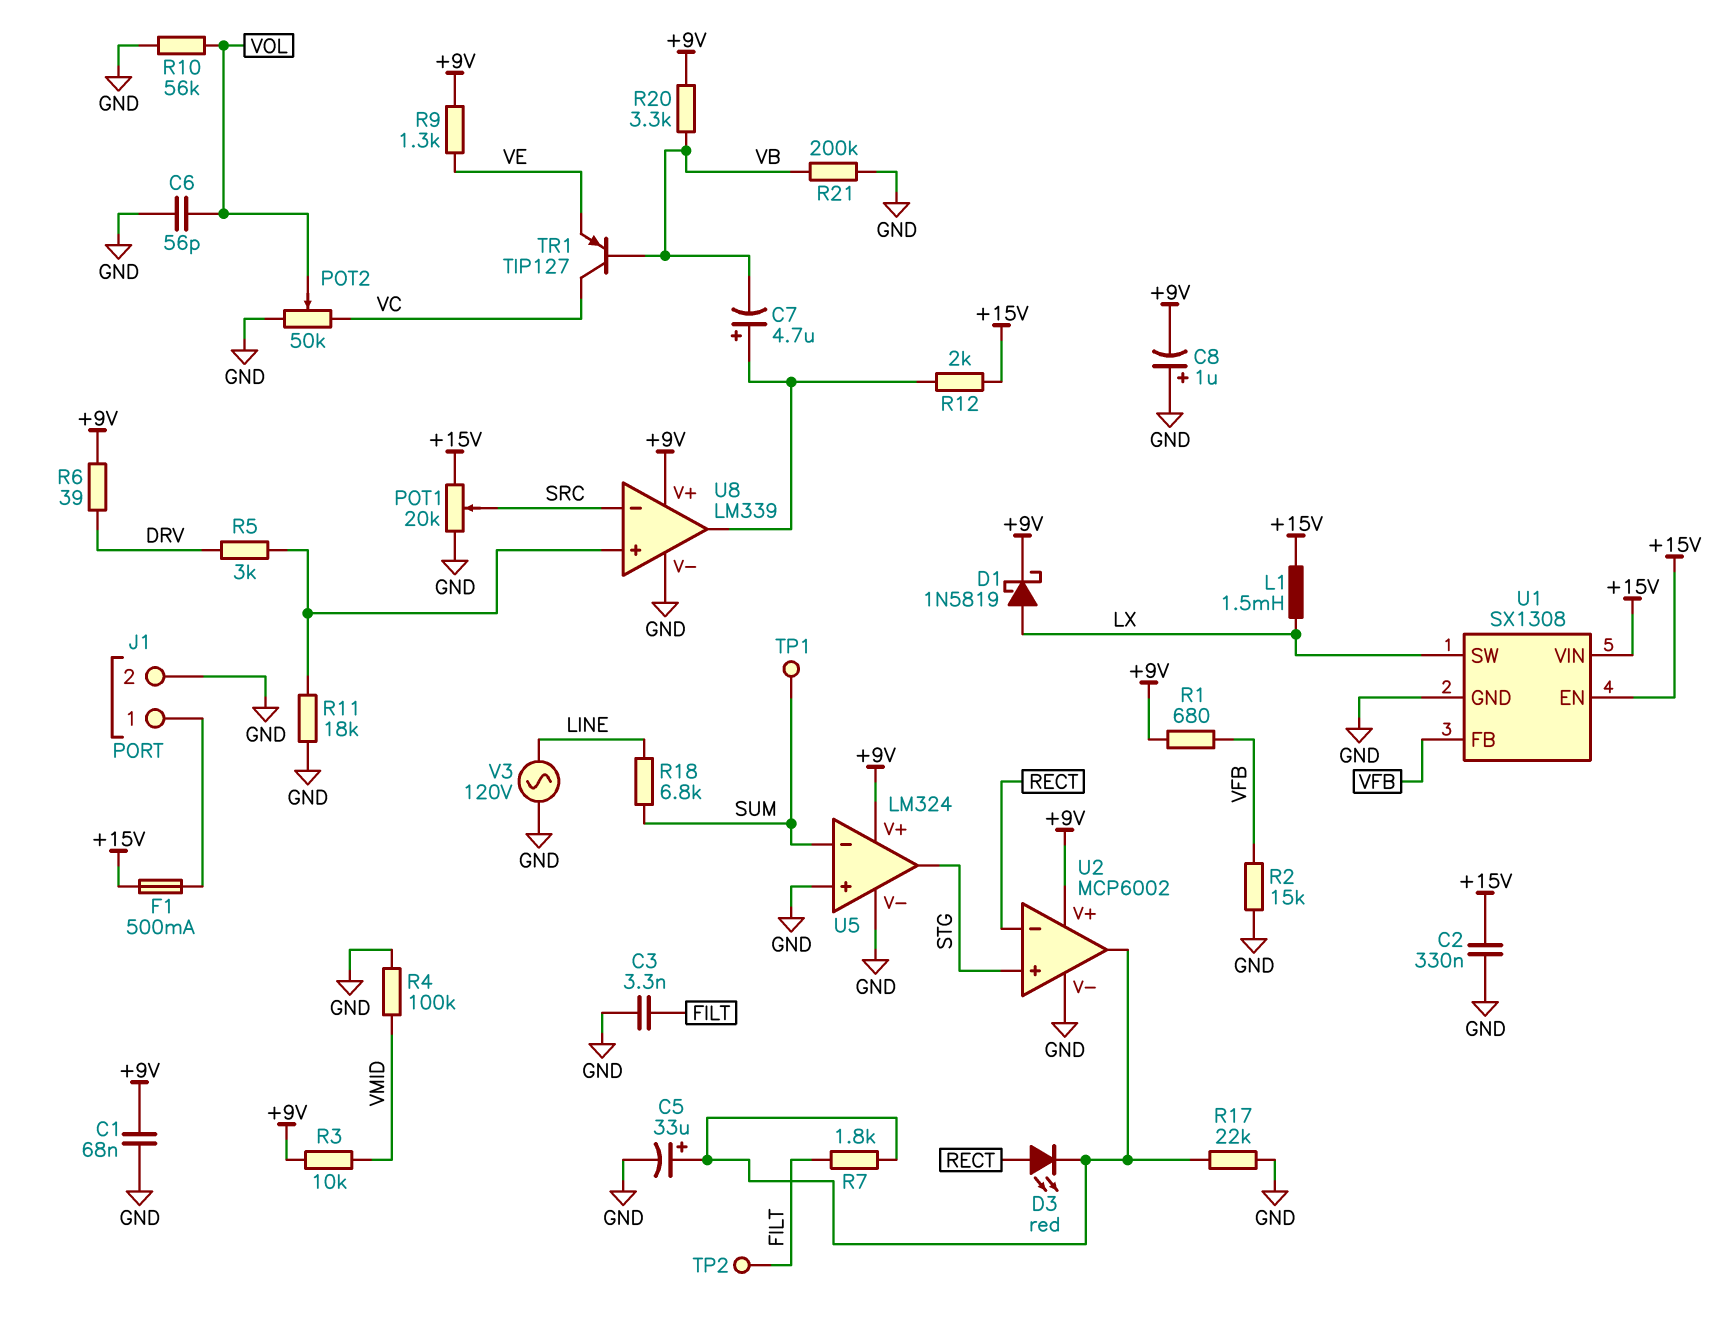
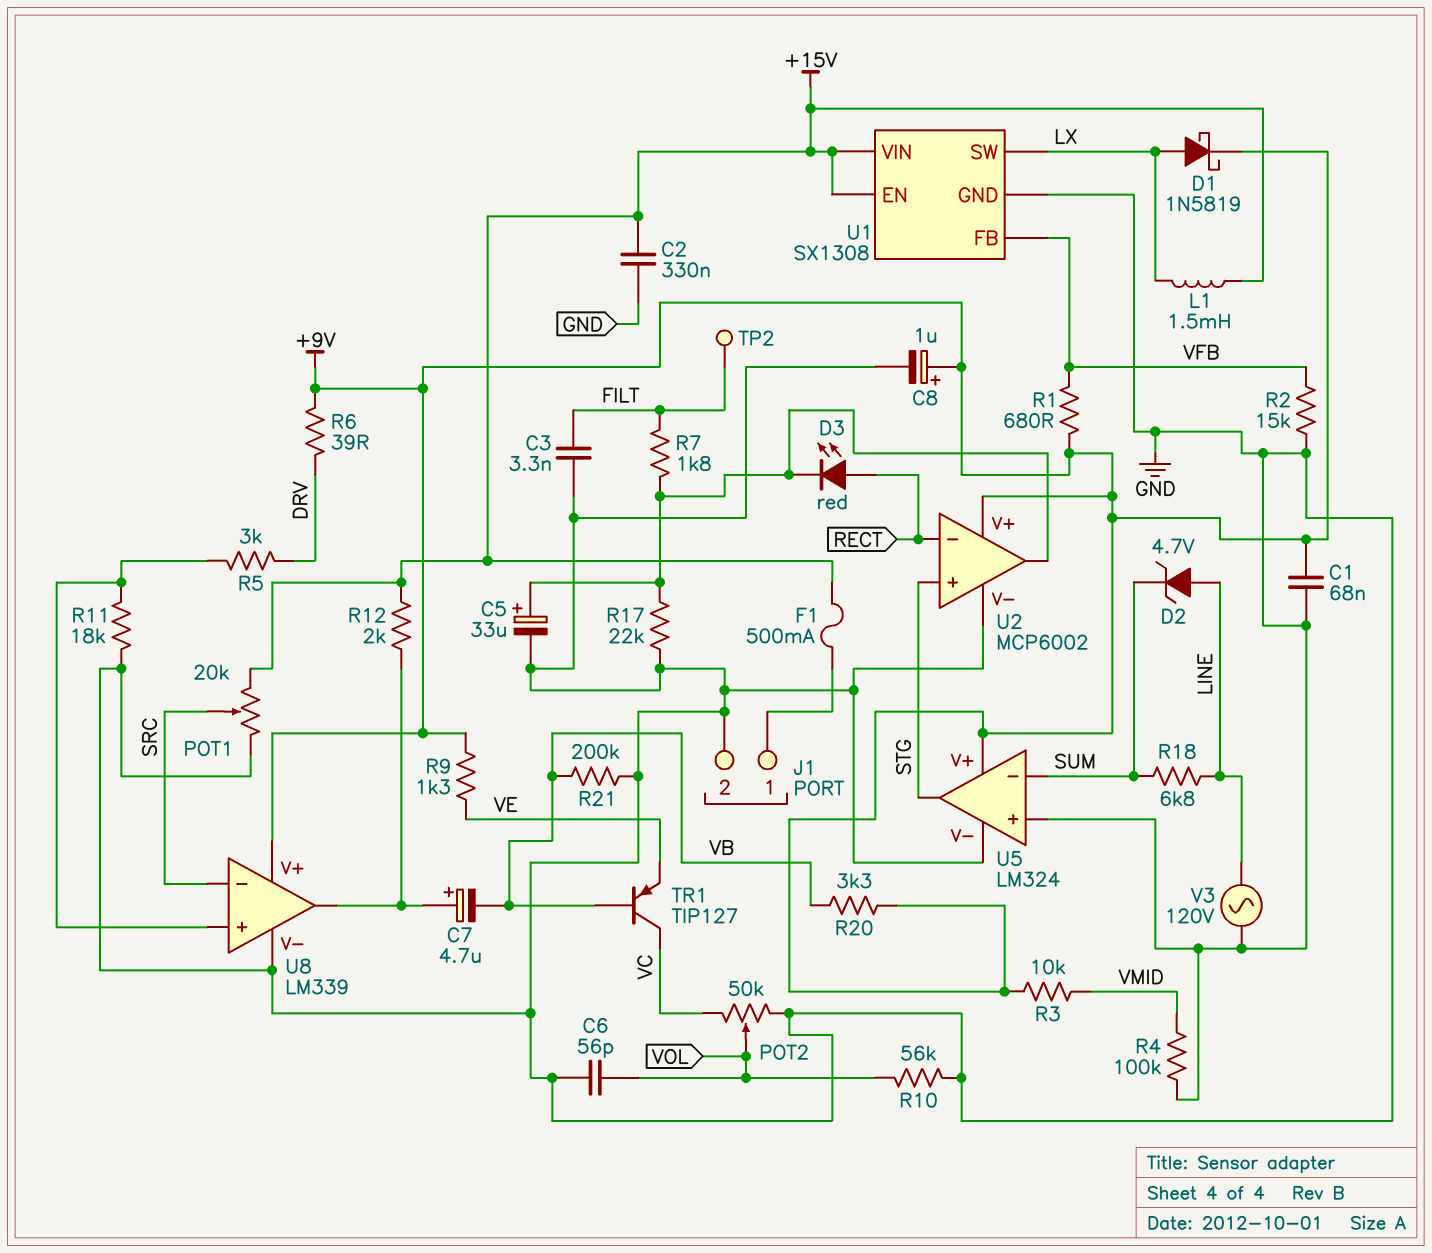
C8: 1uF (plus GND, minus +9V) -> 1uF (plus +9V, minus GND)
D2: none -> zener 4.7V (A LINE, K SUM)
TP1: test point (SUM) -> none

